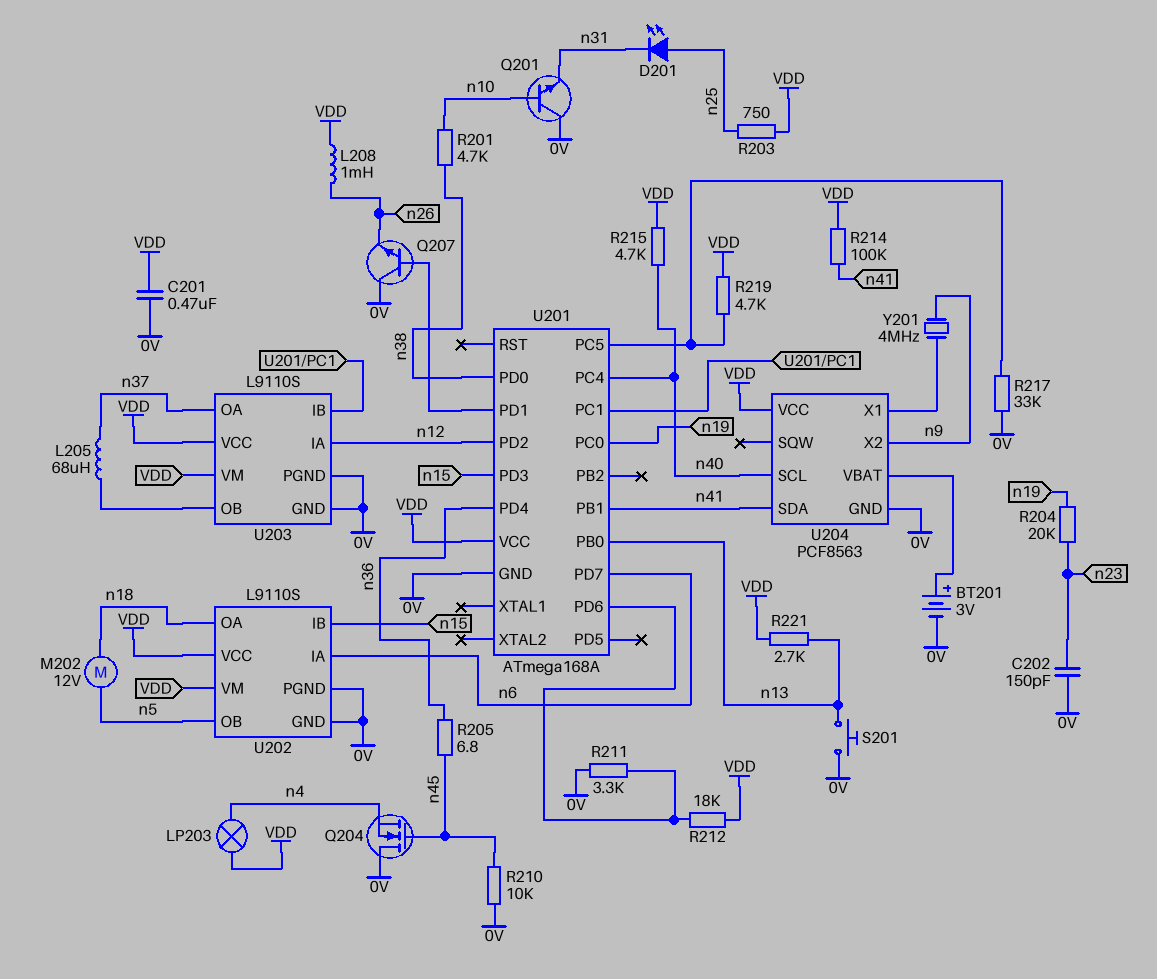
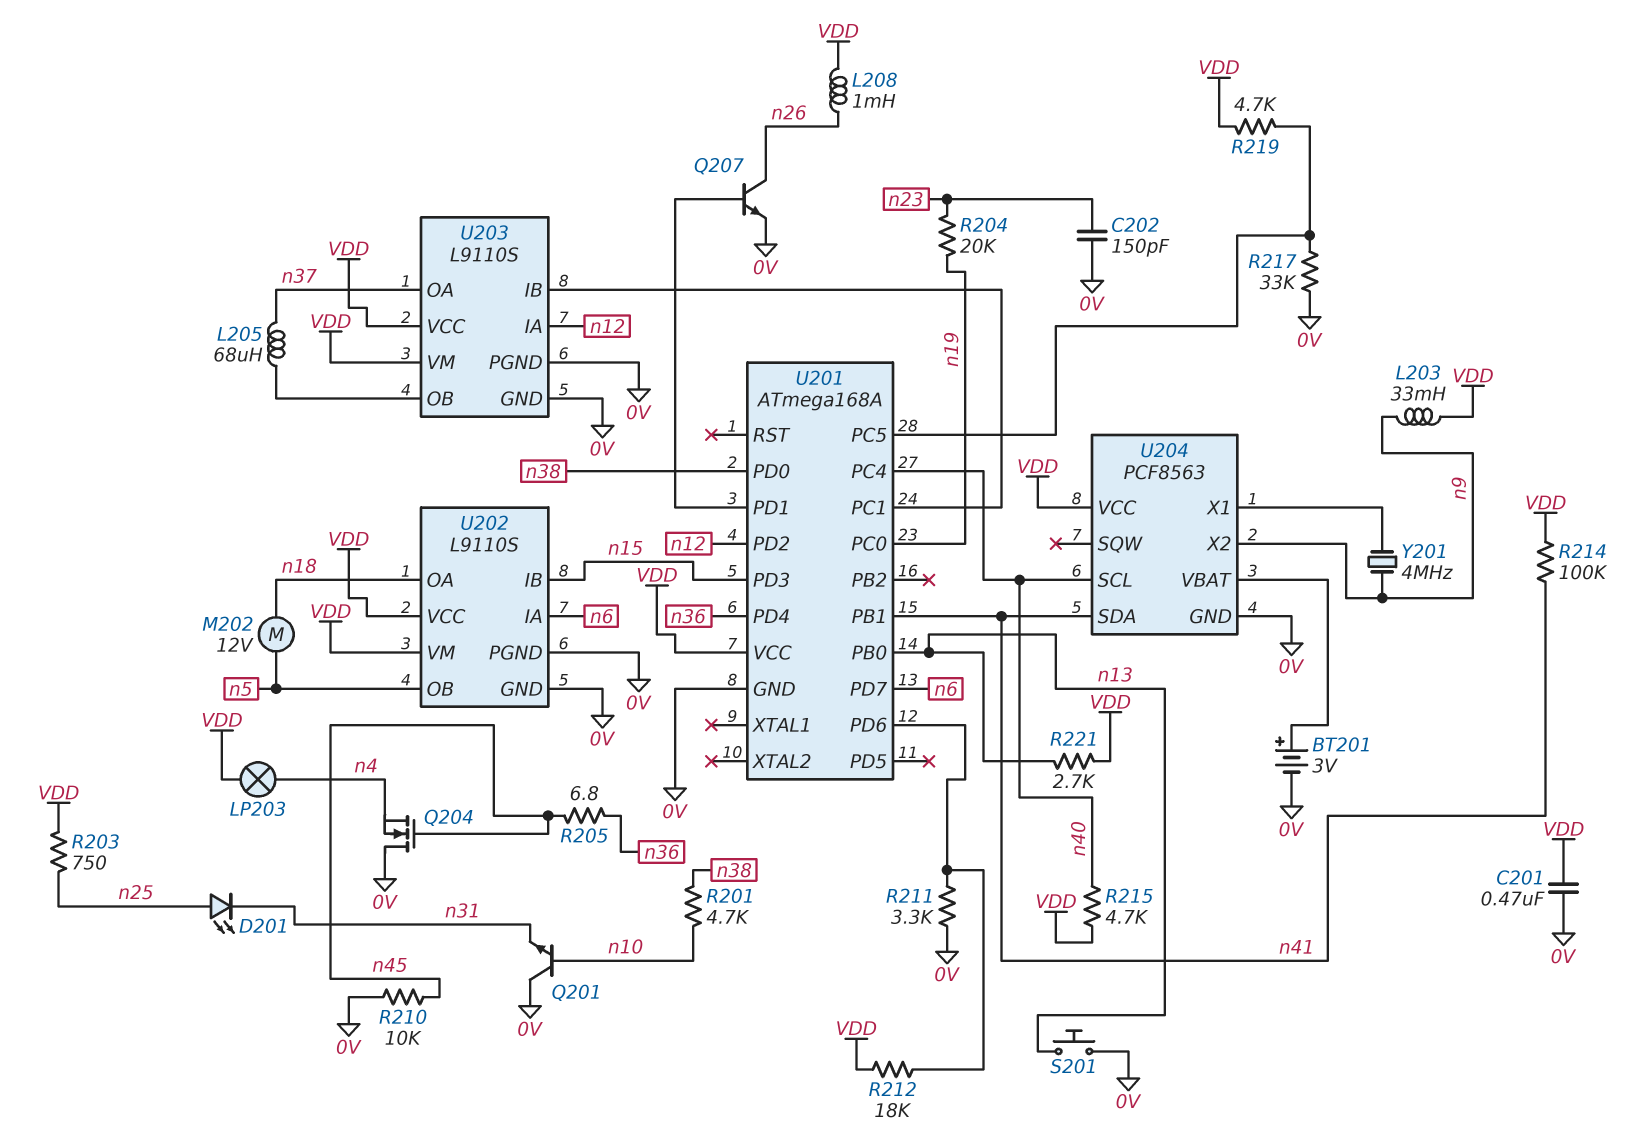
L203: none -> 33mH (VDD, n9)
Q207: NPN (B U201/PD1, C 0V, E n26) -> NPN (B U201/PD1, C n26, E 0V)

